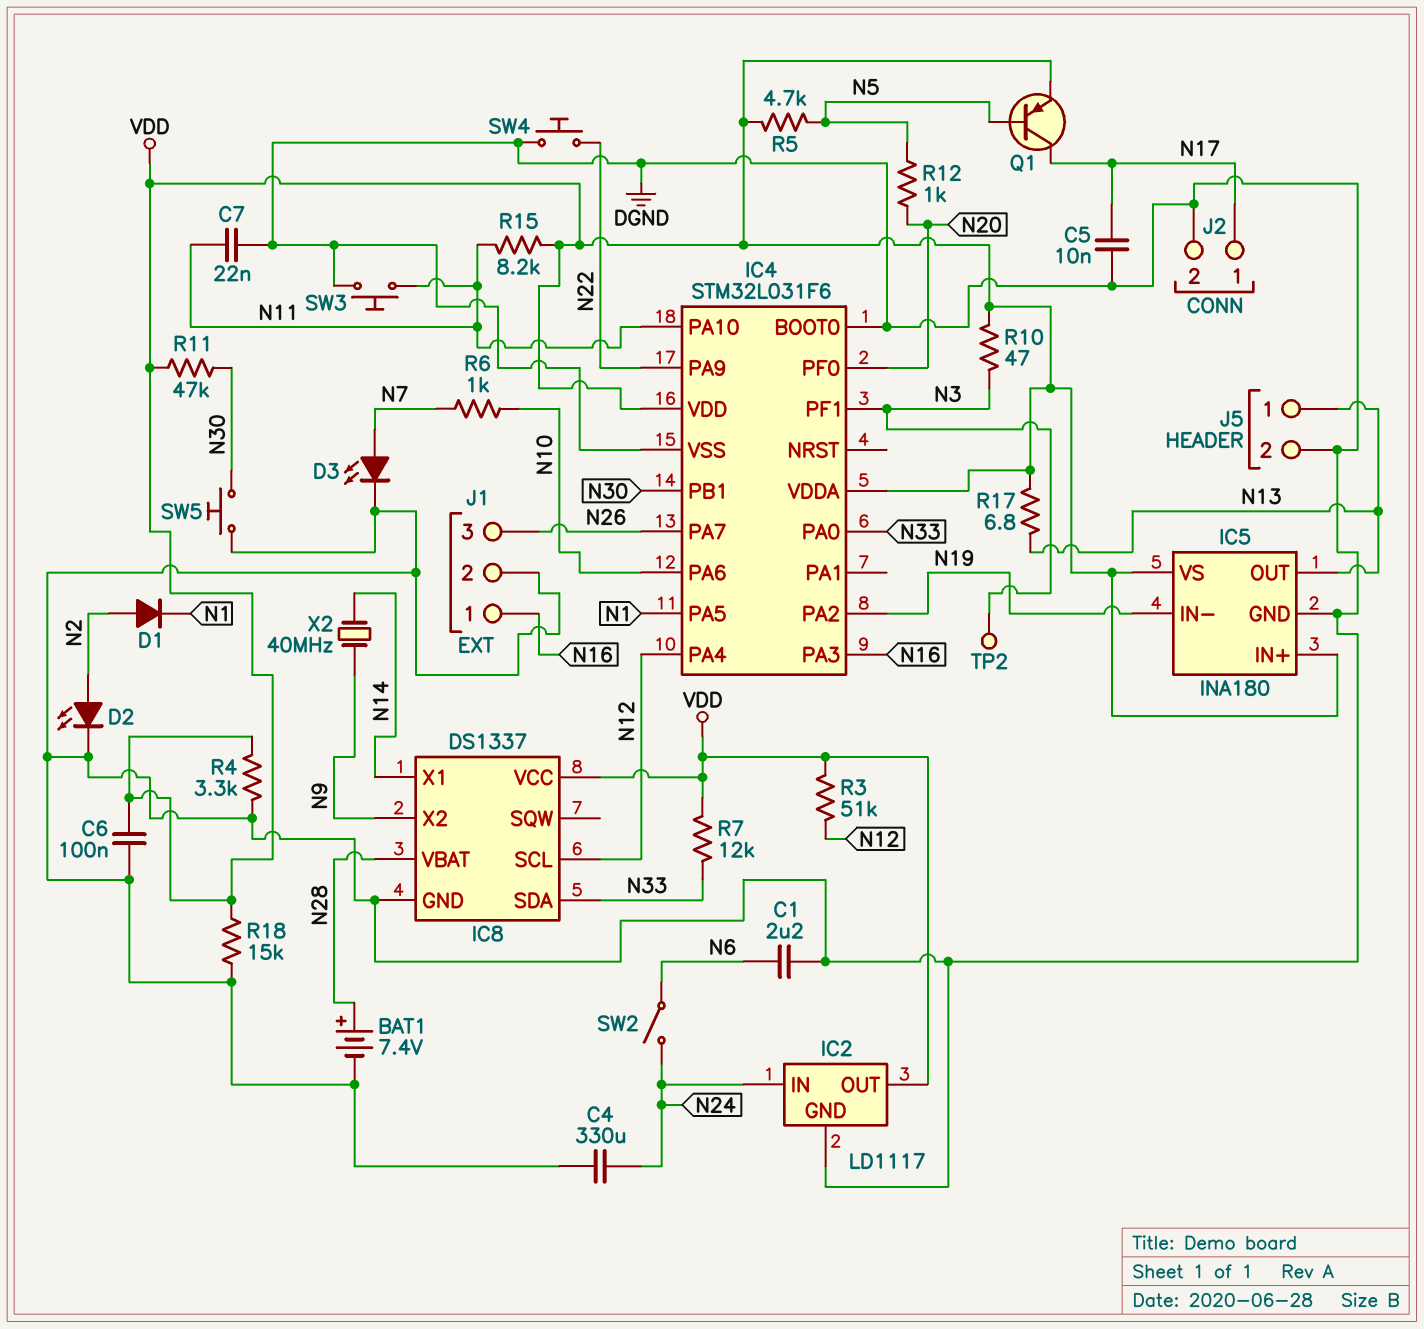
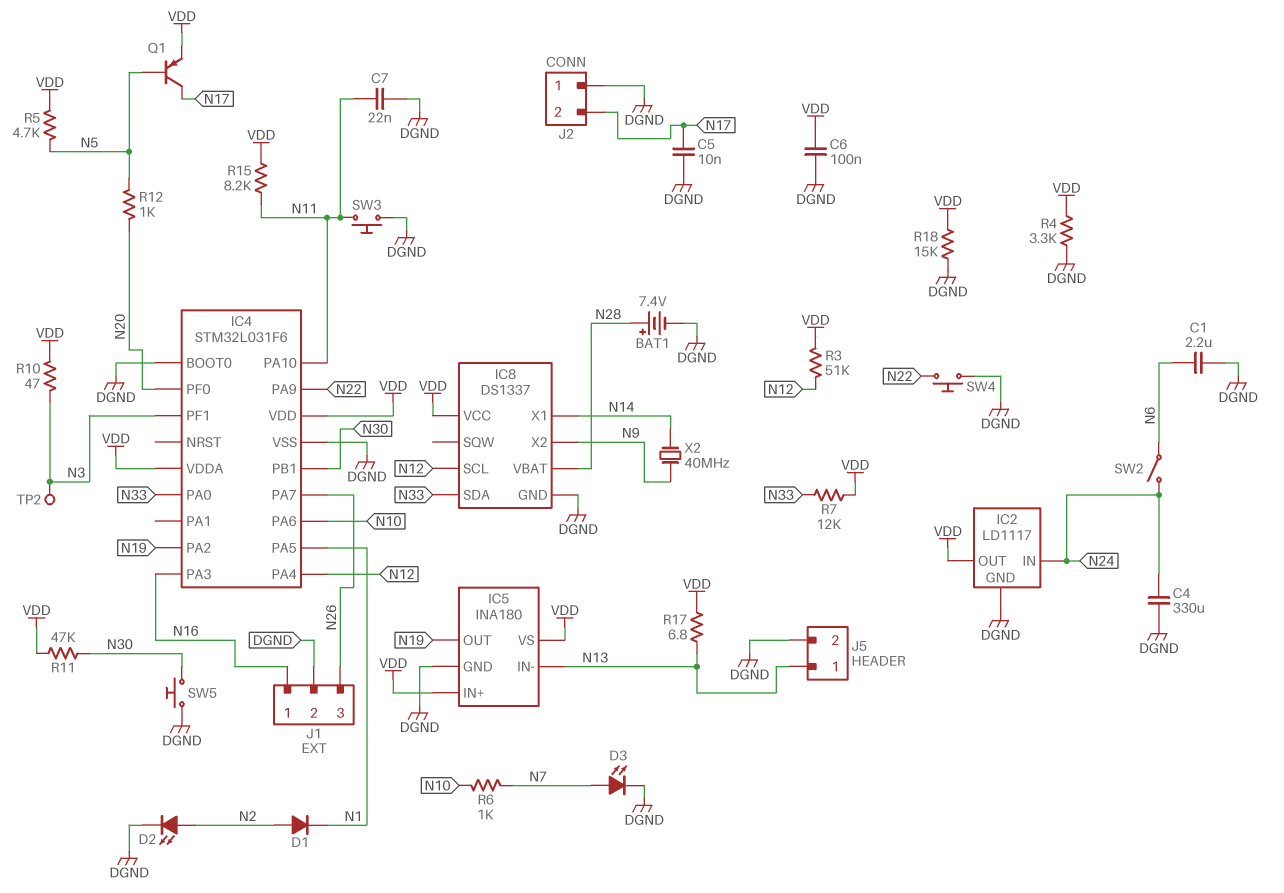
IC5 pin IN-: N19 -> N13
IC5 pin OUT: N13 -> N19
J2 pin 1: N17 -> DGND
J2 pin 2: DGND -> N17

